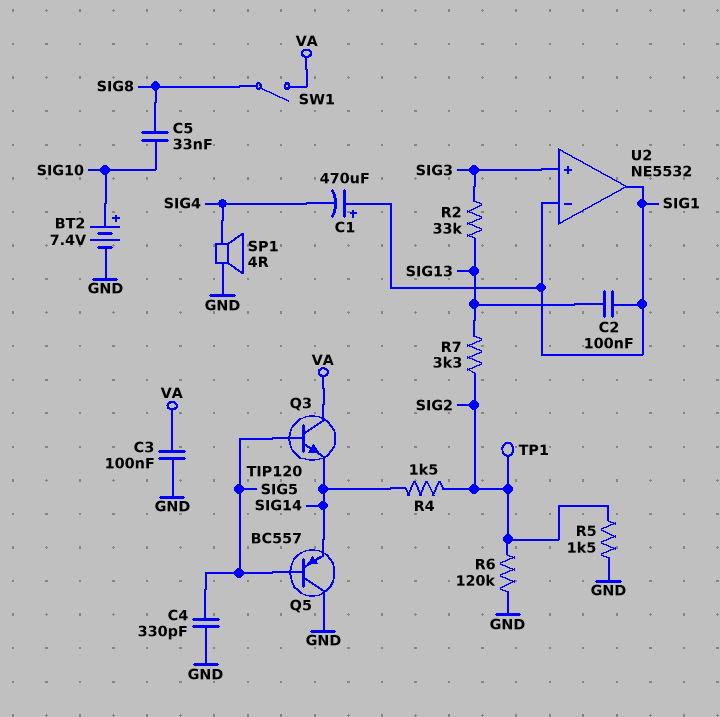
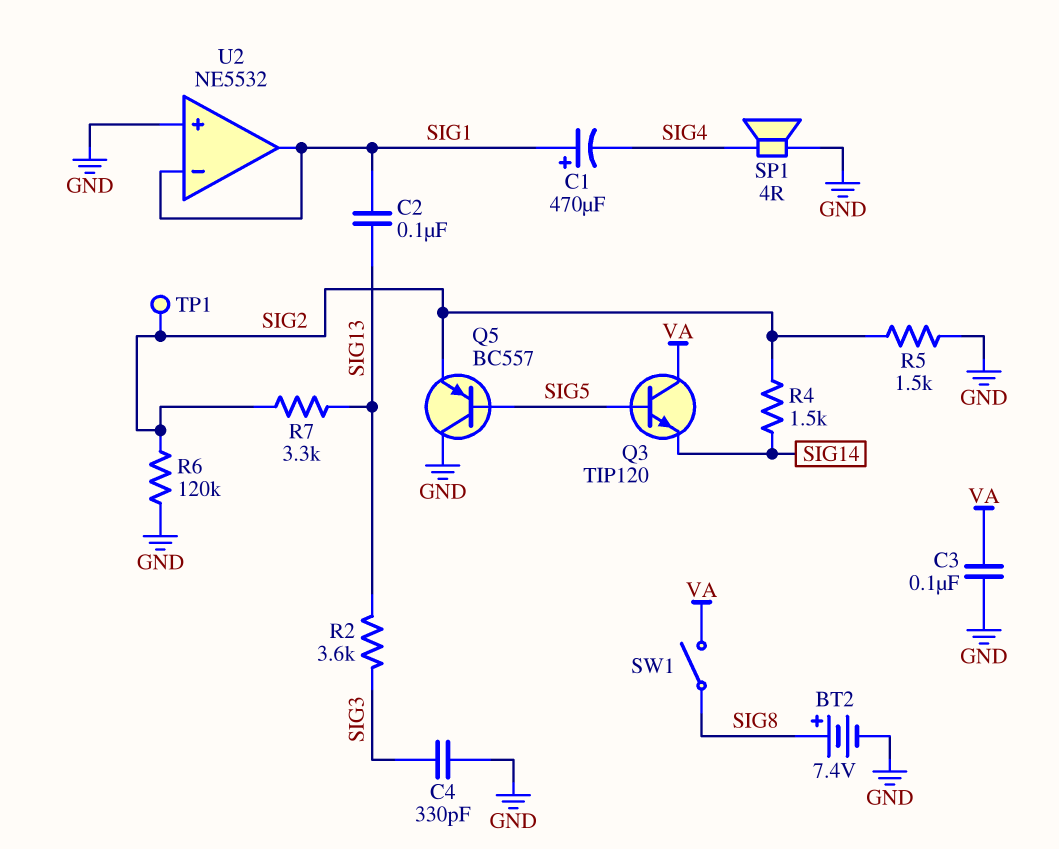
BT2: 7.4V (plus SIG10, minus GND) -> 7.4V (plus SIG8, minus GND)
C4: 330pF (GND, SIG5) -> 330pF (GND, SIG3)
C5: 33nF (SIG8, SIG10) -> none
Q5: PNP BC557 (B SIG5, C GND, E SIG14) -> PNP BC557 (B SIG5, C GND, E SIG2)
R2: 33k (SIG3, SIG13) -> 3.6k (SIG3, SIG13)
U2 pin in+: SIG3 -> GND

